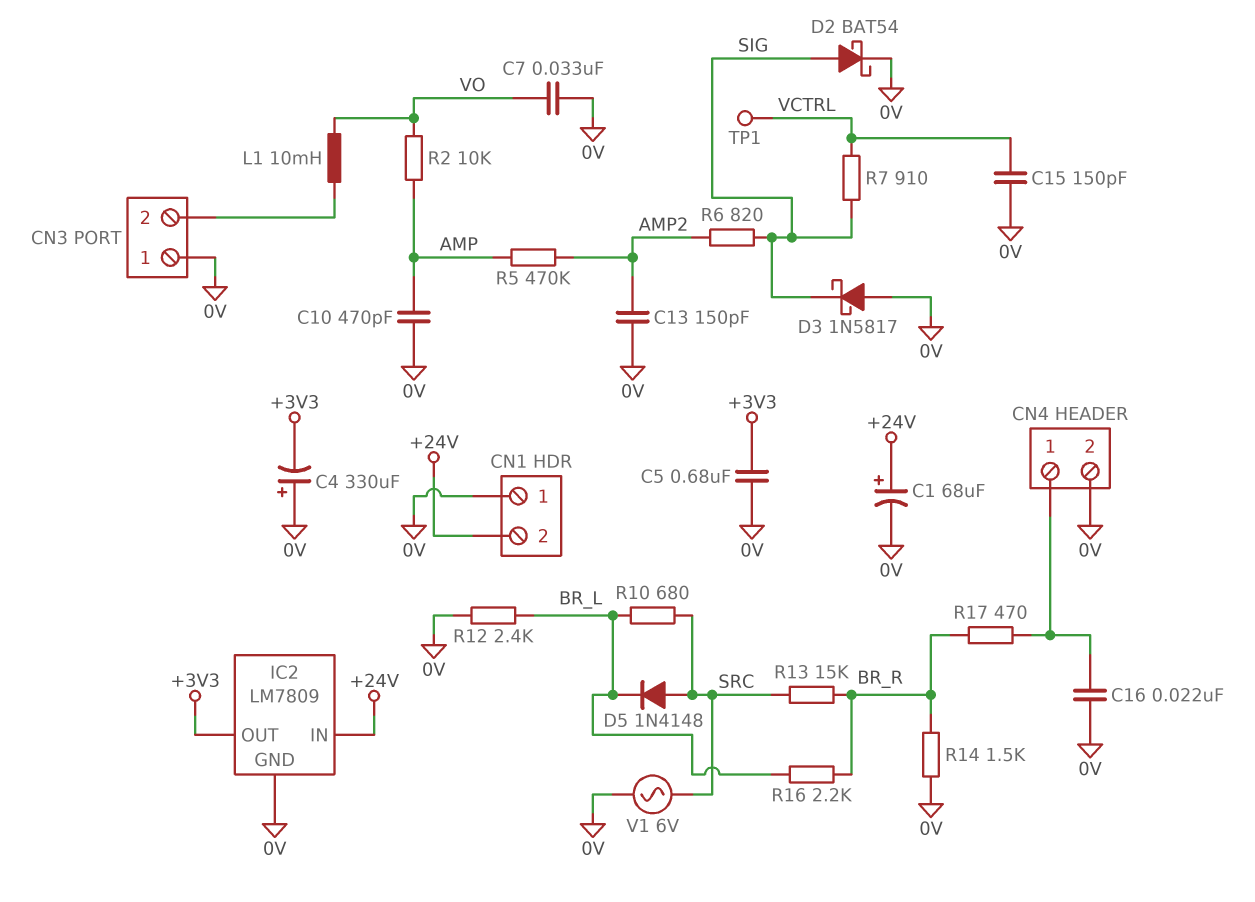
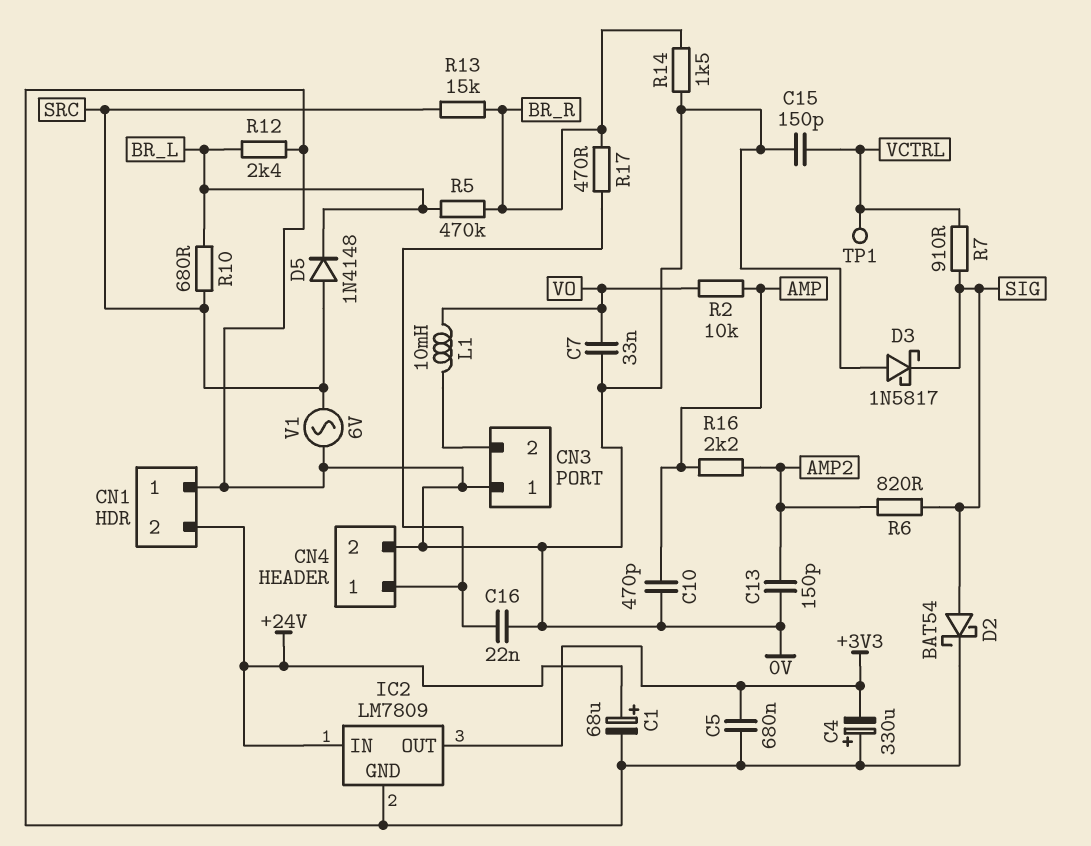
R5: 470k (AMP, AMP2) -> 470k (BR_L, BR_R)
R16: 2.2k (BR_L, BR_R) -> 2.2k (AMP, AMP2)

